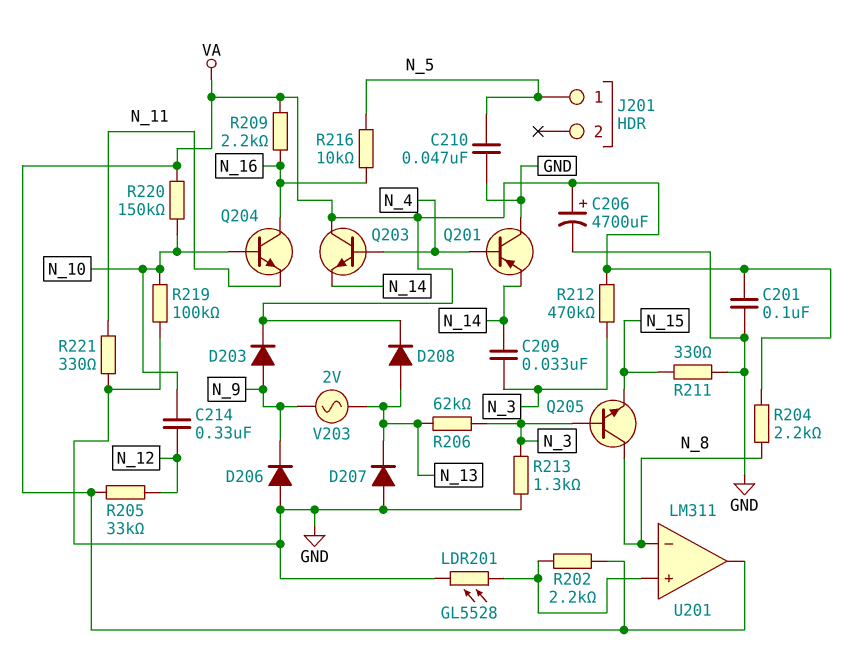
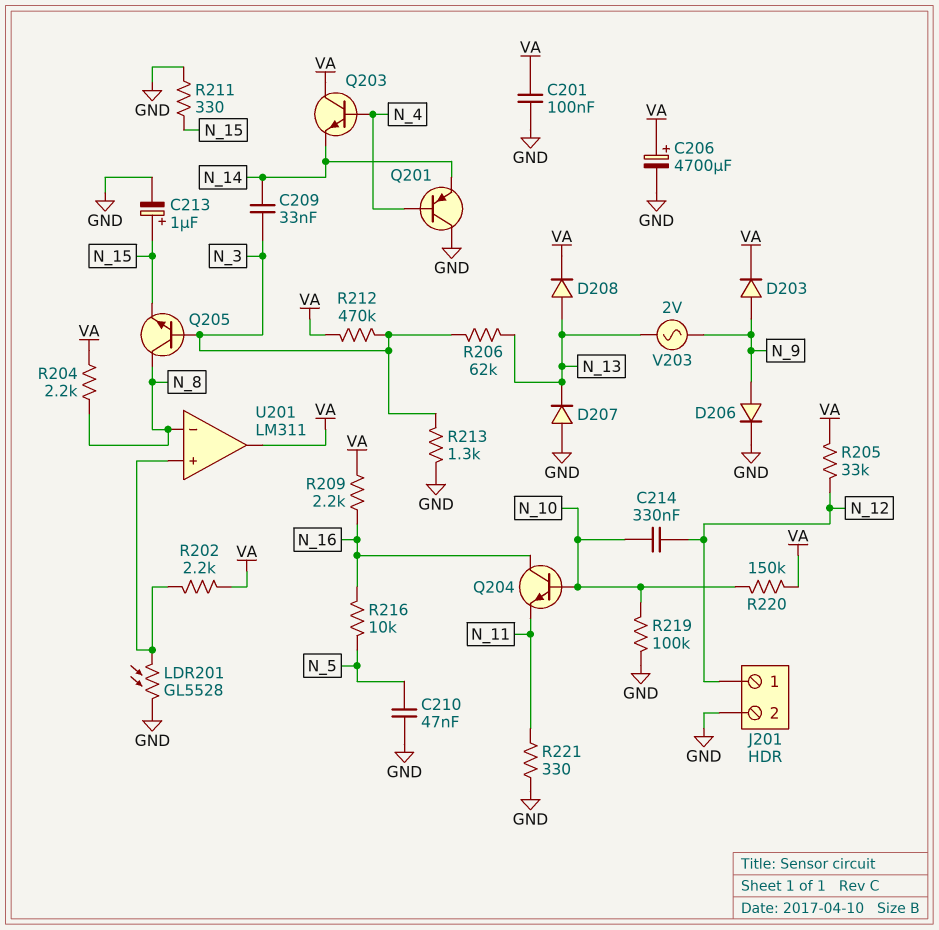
C213: none -> 1uF (plus N_15, minus GND)
D206: diode (A GND, K N_9) -> diode (A N_9, K GND)
J201 pin 1: N_5 -> N_12
J201 pin 2: none -> GND

